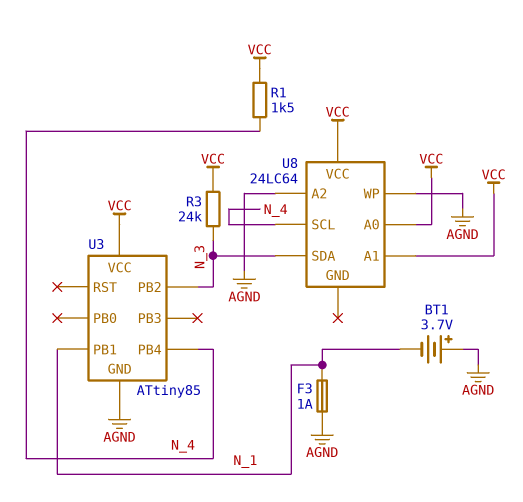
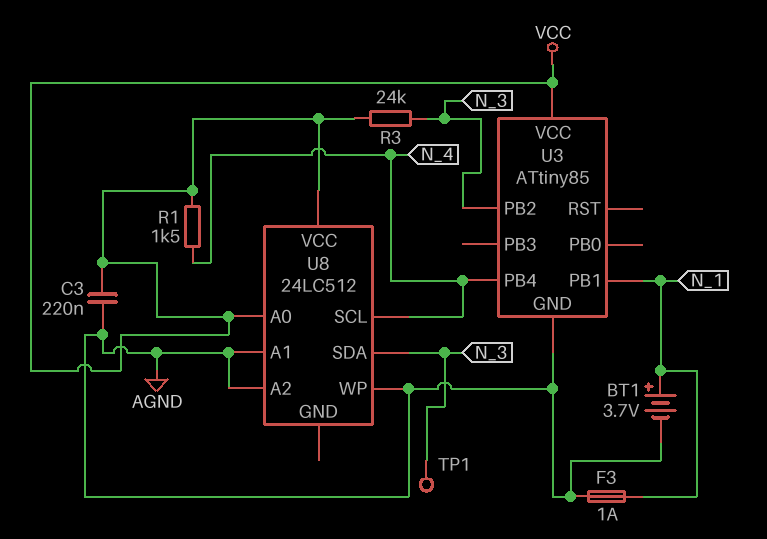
BT1: 3.7V (plus AGND, minus N_1) -> 3.7V (plus N_1, minus AGND)
C3: none -> 220nF (AGND, VCC)
TP1: none -> test point (N_3)
U8: 24LC64 -> 24LC512
U8 pin A1: VCC -> AGND

